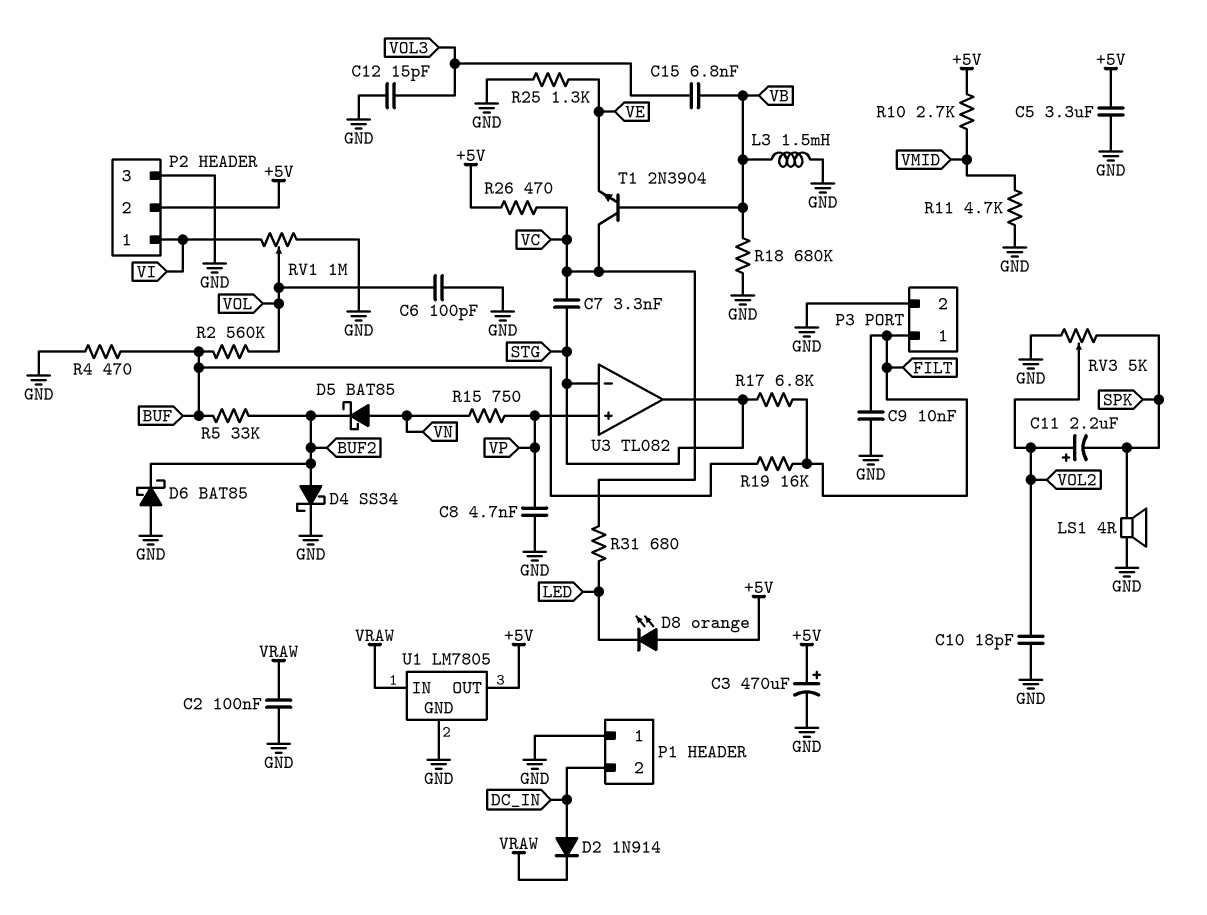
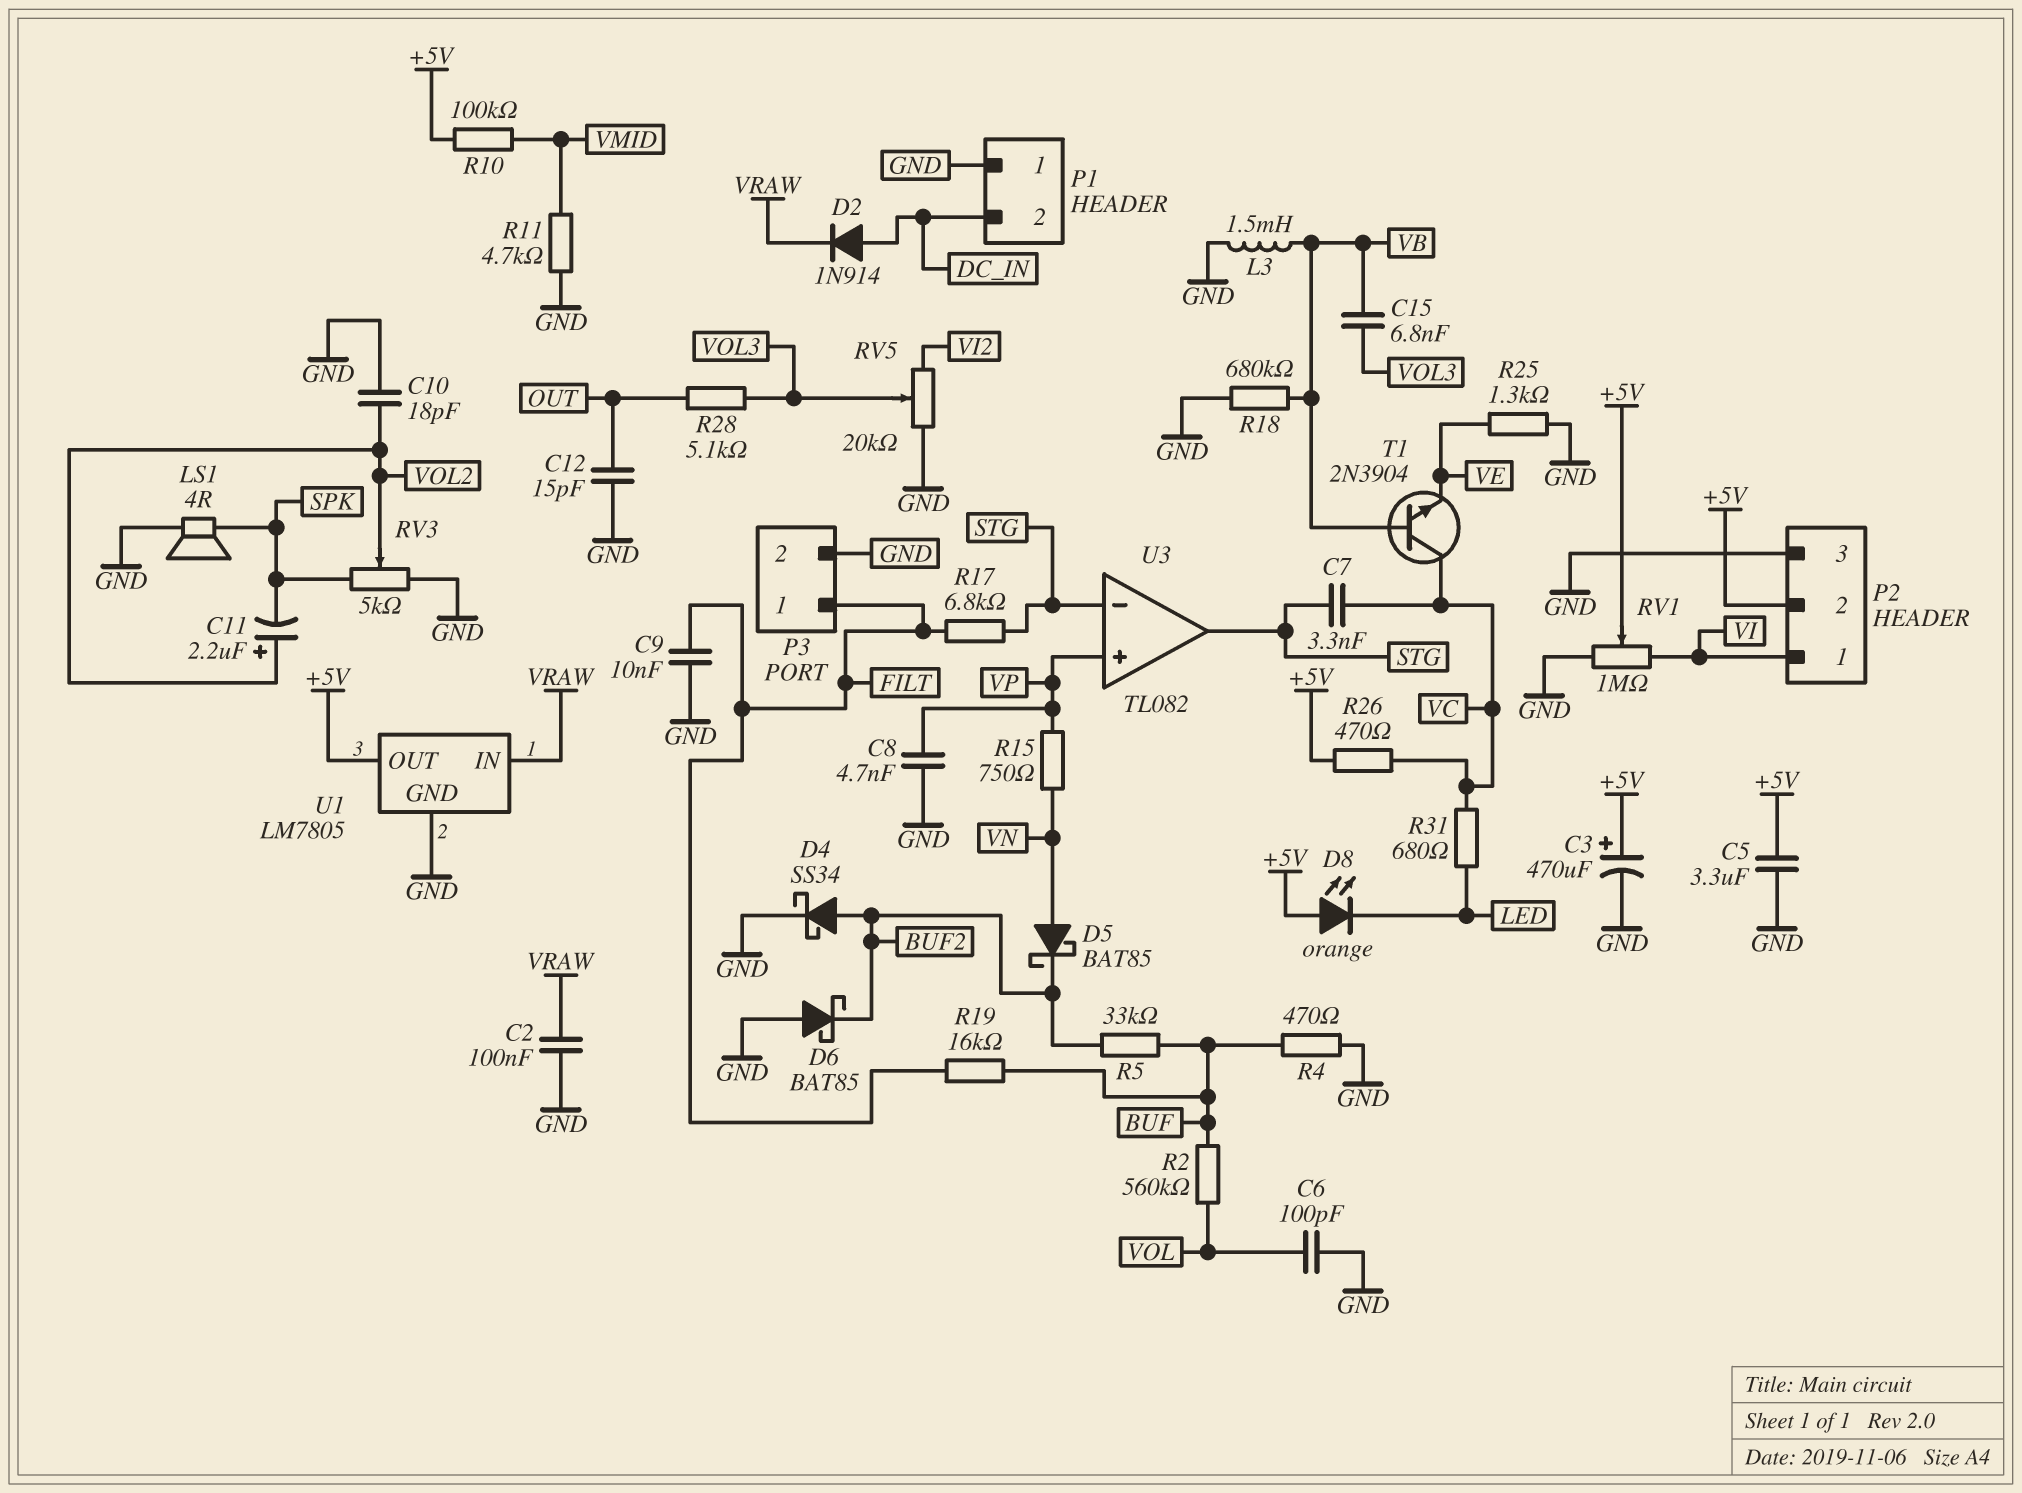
C12: 15pF (GND, VOL3) -> 15pF (GND, OUT)
R10: 2.7k (+5V, VMID) -> 100k (+5V, VMID)
R28: none -> 5.1k (OUT, VOL3)
RV1: 1M (GND, VI, wiper VOL) -> 1M (GND, VI, wiper +5V)
RV5: none -> 20k (GND, VI2, wiper VOL3)

